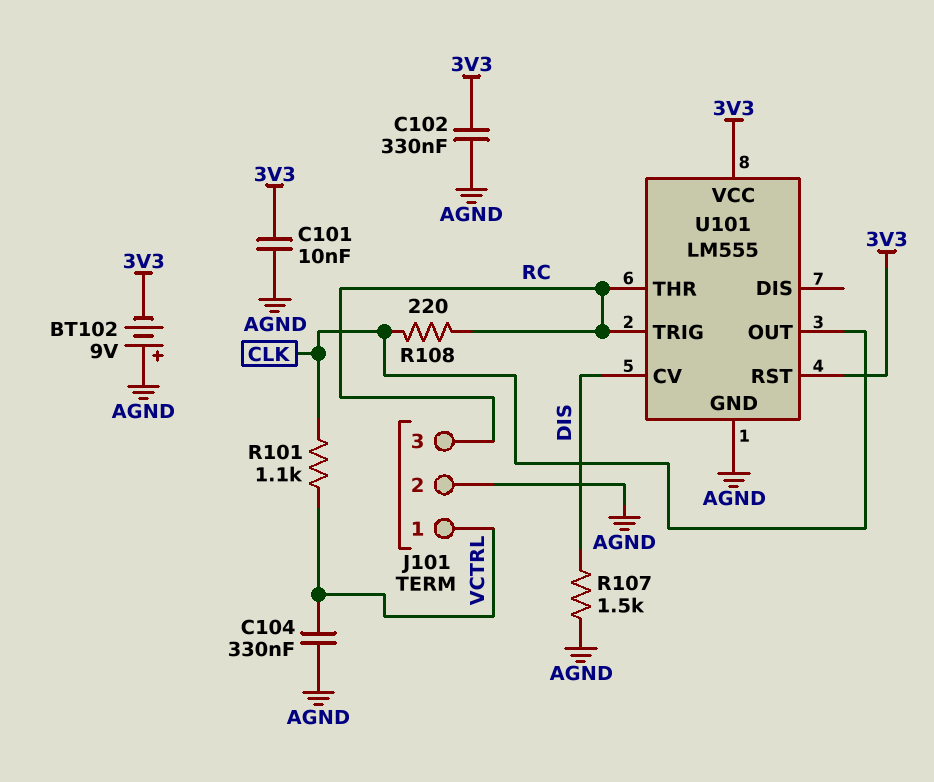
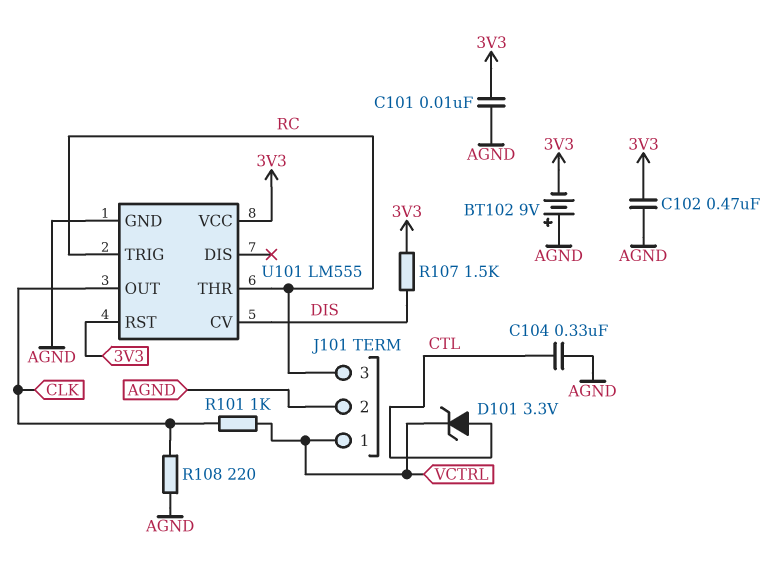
C102: 330nF (3V3, AGND) -> 470nF (3V3, AGND)
C104: 330nF (AGND, VCTRL) -> 330nF (AGND, CTL)
D101: none -> zener 3.3V (A CTL, K VCTRL)
R101: 1.1k (CLK, VCTRL) -> 1k (CLK, VCTRL)
R107: 1.5k (AGND, DIS) -> 1.5k (3V3, DIS)
R108: 220 (CLK, RC) -> 220 (AGND, CLK)

